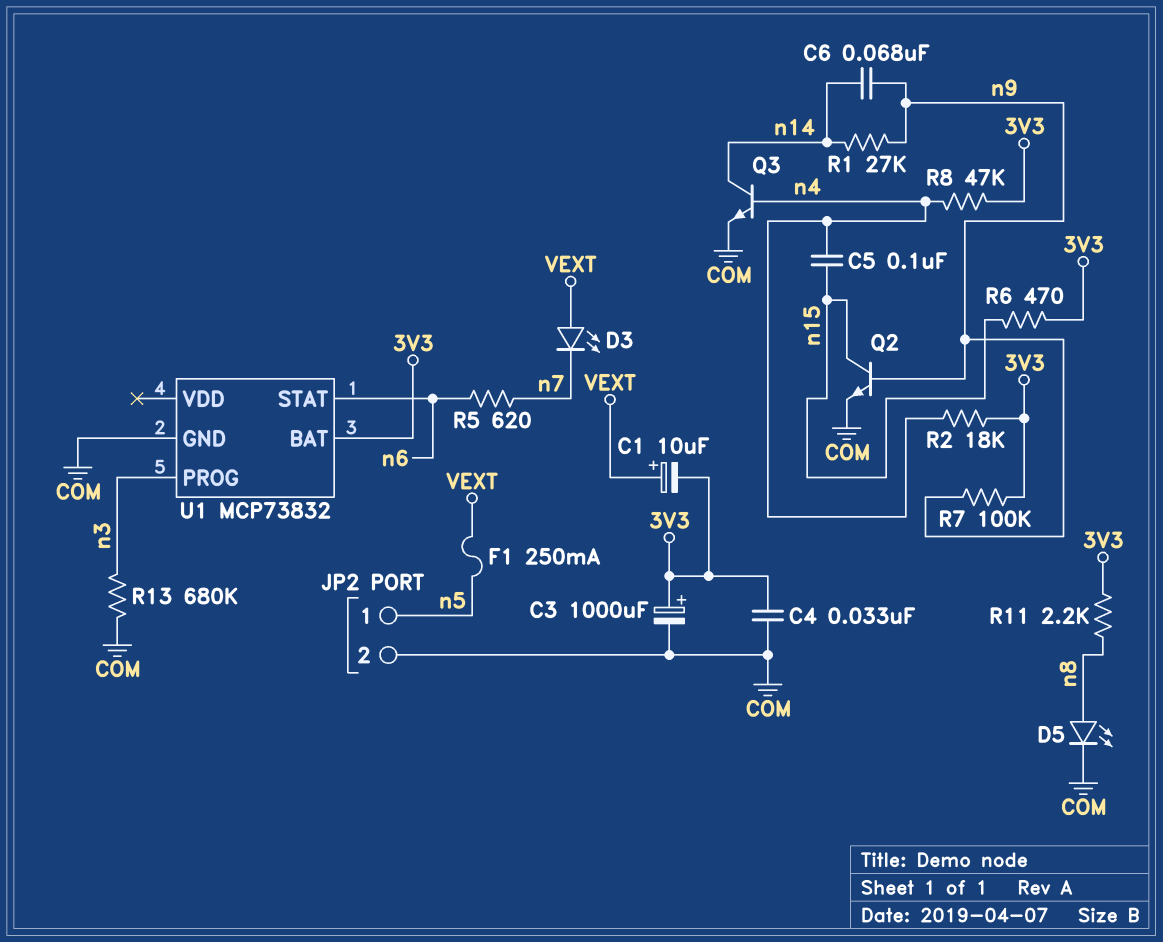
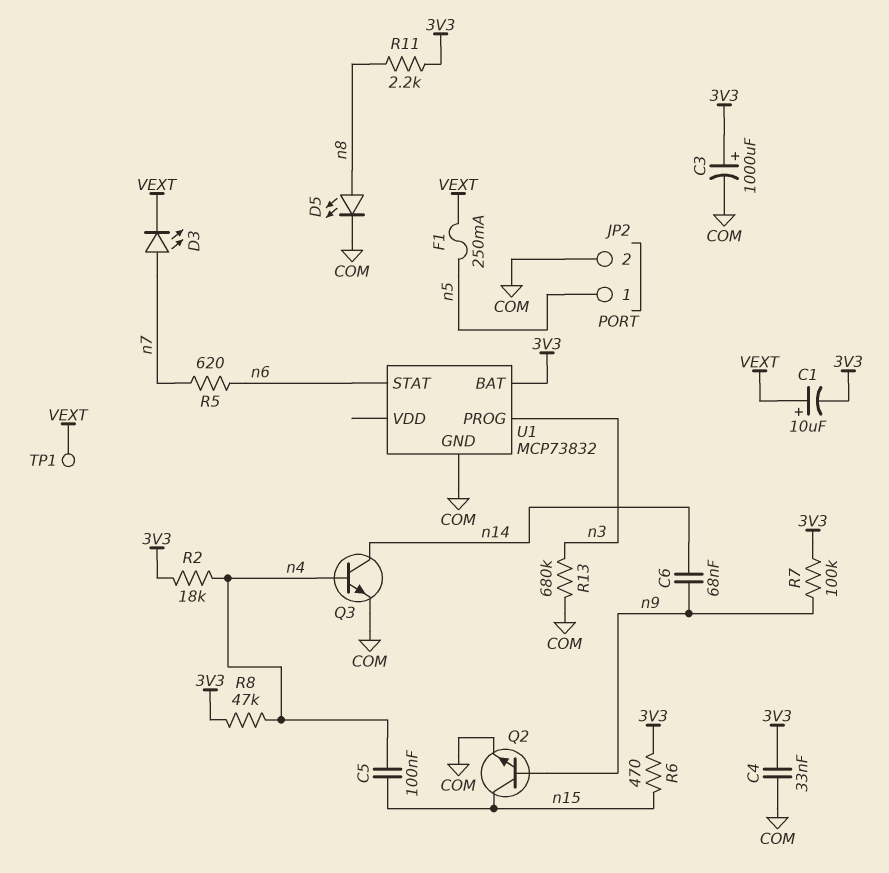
D3: LED (A VEXT, K n7) -> LED (A n7, K VEXT)
R1: 27k (n9, n14) -> none
TP1: none -> test point (VEXT)

